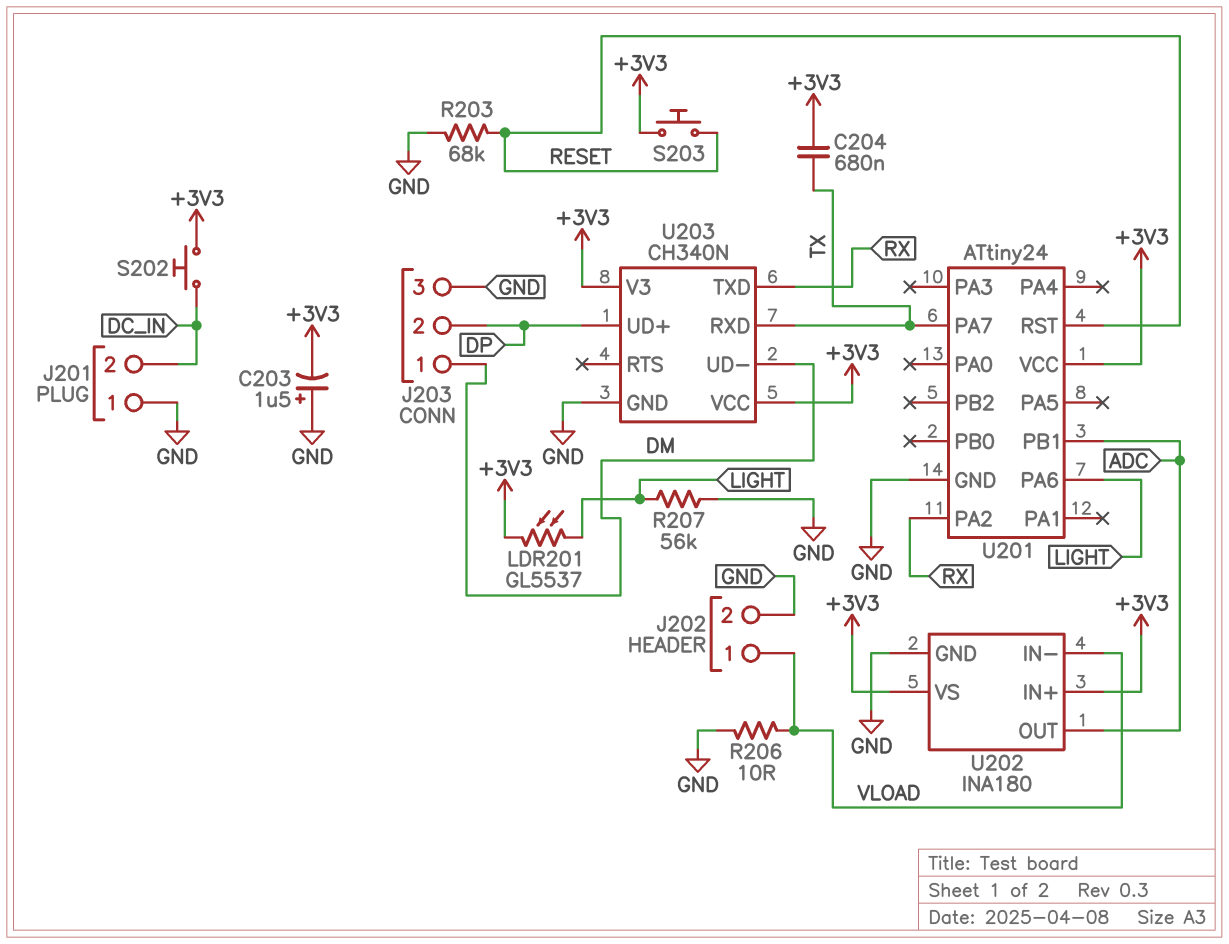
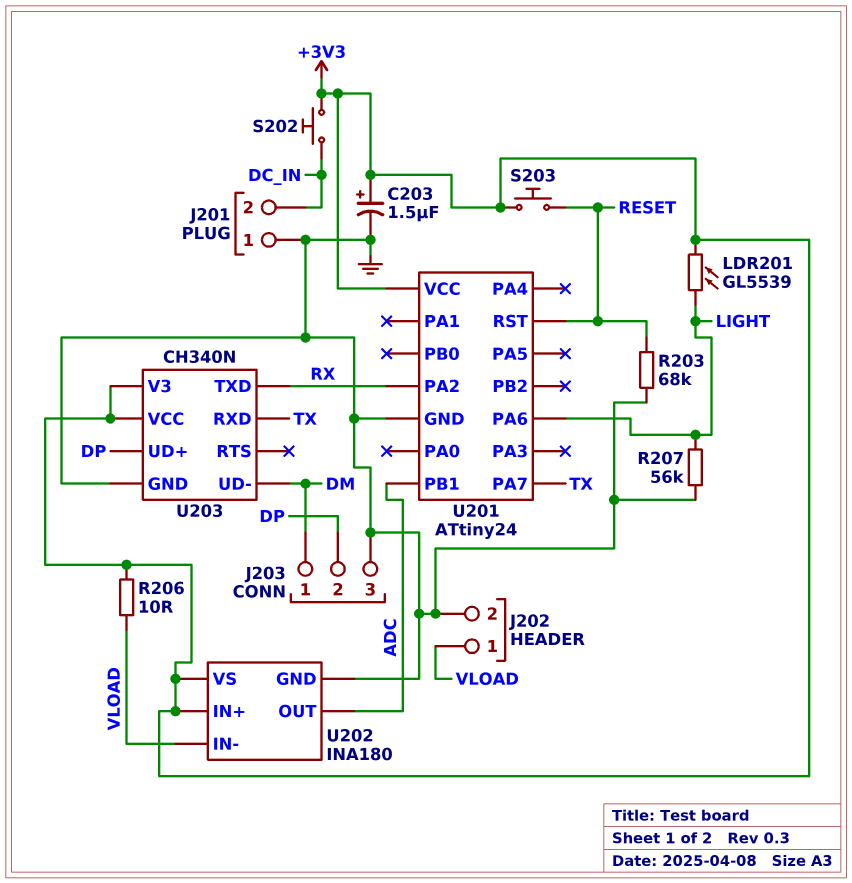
C203: 1.5uF (plus GND, minus +3V3) -> 1.5uF (plus +3V3, minus GND)
C204: 680nF (+3V3, TX) -> none
LDR201: GL5537 (+3V3, LIGHT) -> GL5539 (+3V3, LIGHT)
R206: 10 (GND, VLOAD) -> 10 (+3V3, VLOAD)

